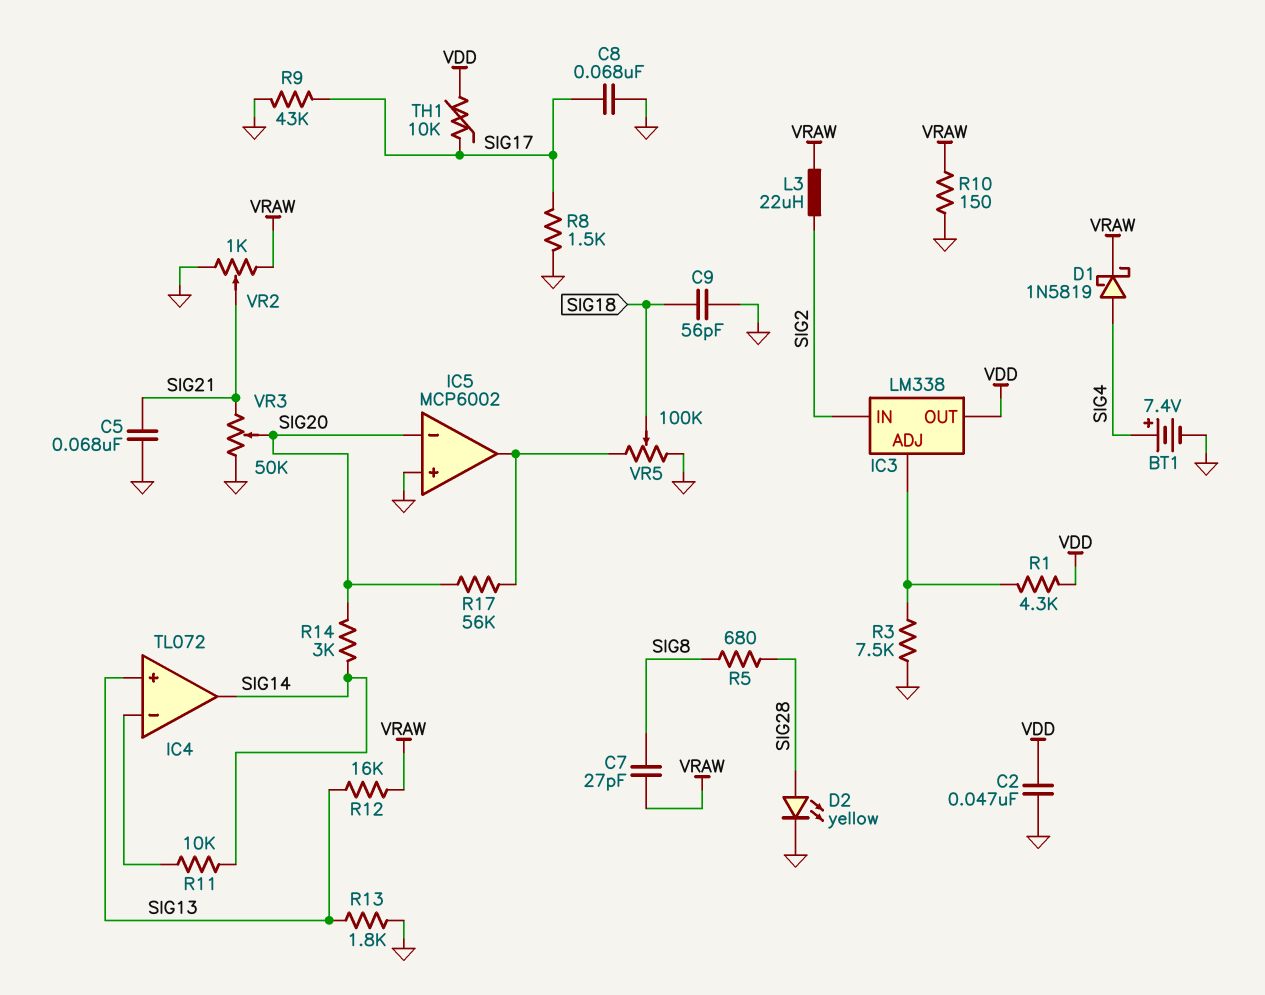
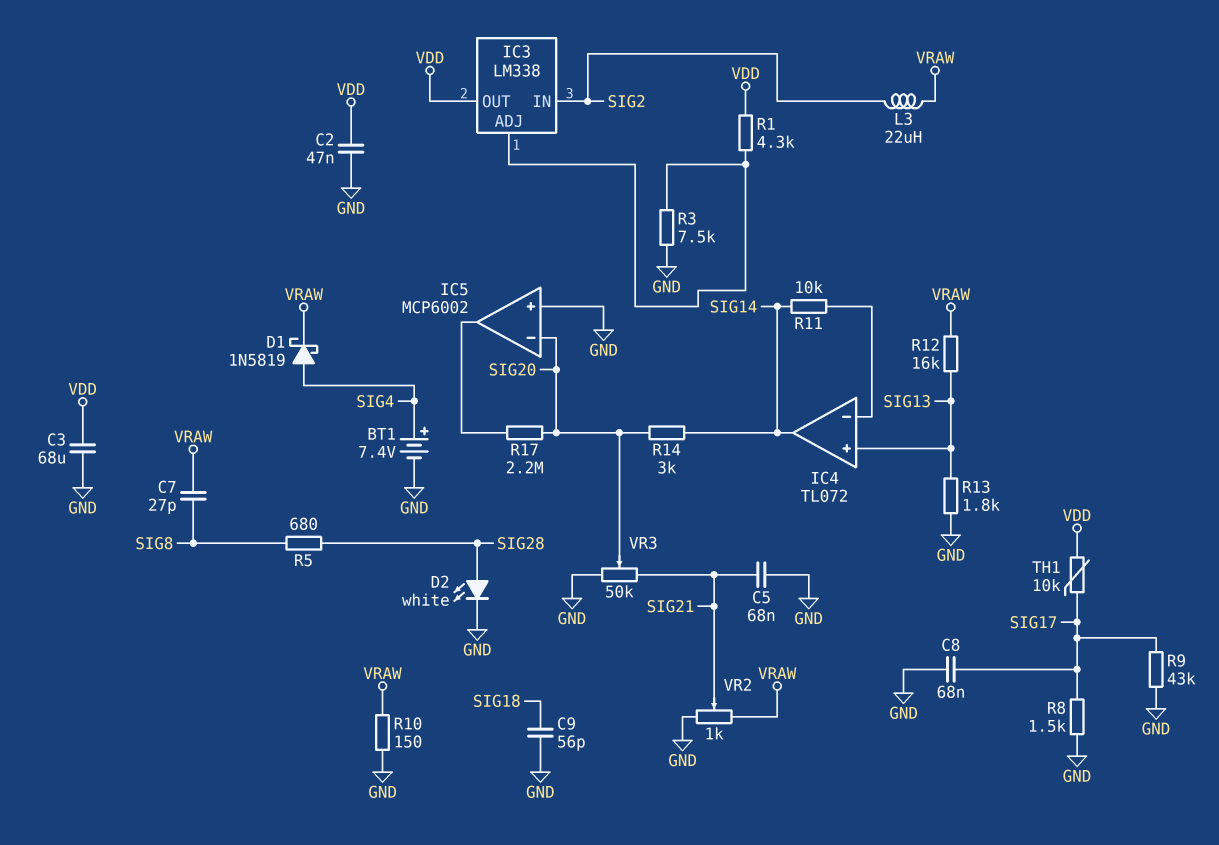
C3: none -> 68uF (GND, VDD)
D2: LED yellow (A SIG28, K GND) -> LED white (A SIG28, K GND)
R17: 56k (IC5/out, SIG20) -> 2.2M (IC5/out, SIG20)
VR5: 100k (GND, IC5/out, wiper SIG18) -> none

